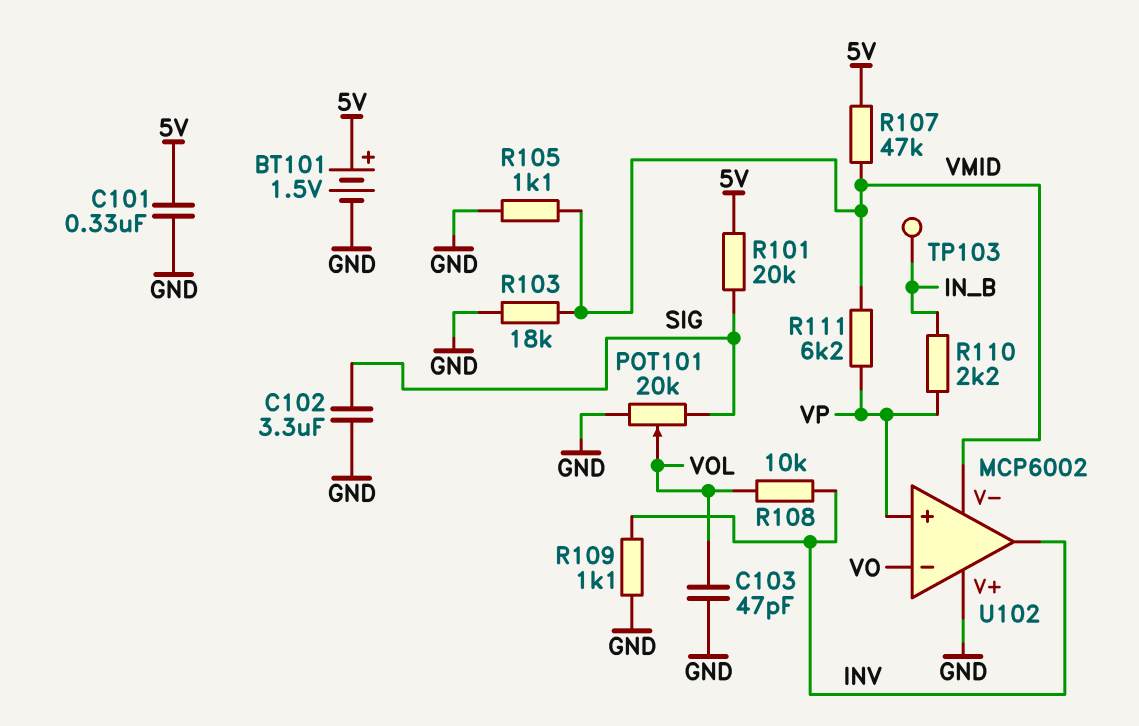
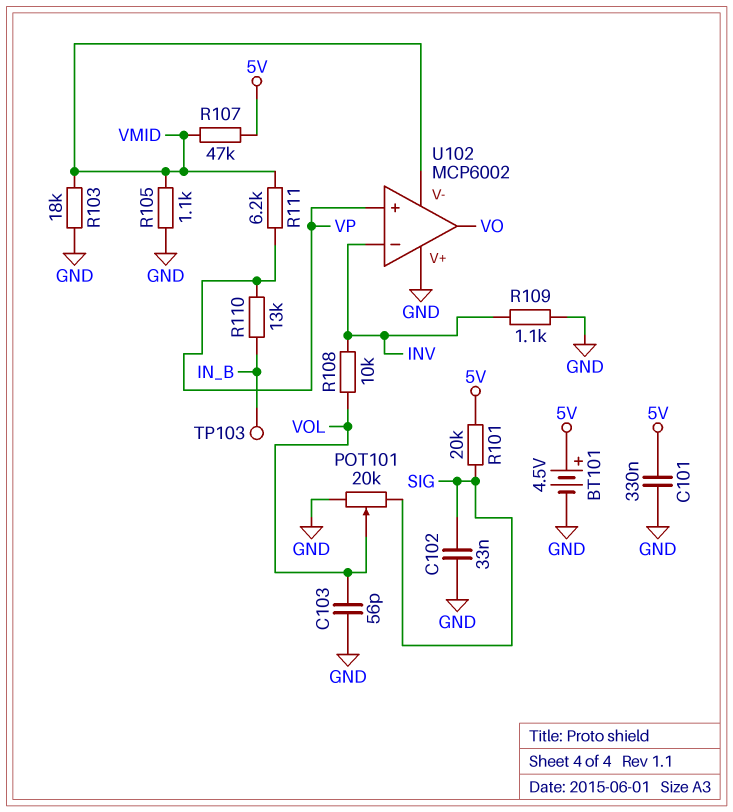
BT101: 1.5V (plus 5V, minus GND) -> 4.5V (plus 5V, minus GND)
C102: 3.3uF (GND, SIG) -> 33nF (GND, SIG)
C103: 47pF (GND, VOL) -> 56pF (GND, VOL)
R110: 2.2k (IN_B, VP) -> 13k (IN_B, VP)
U102 pin in-: VO -> INV
U102 pin out: INV -> VO

